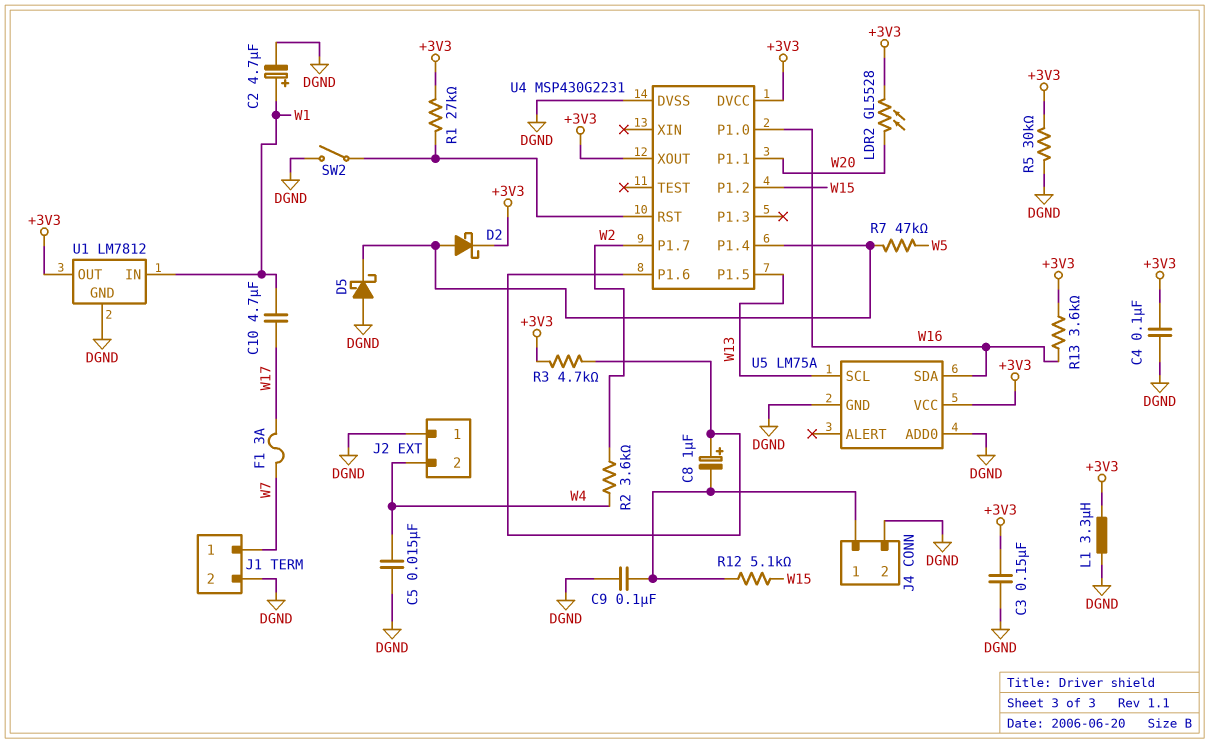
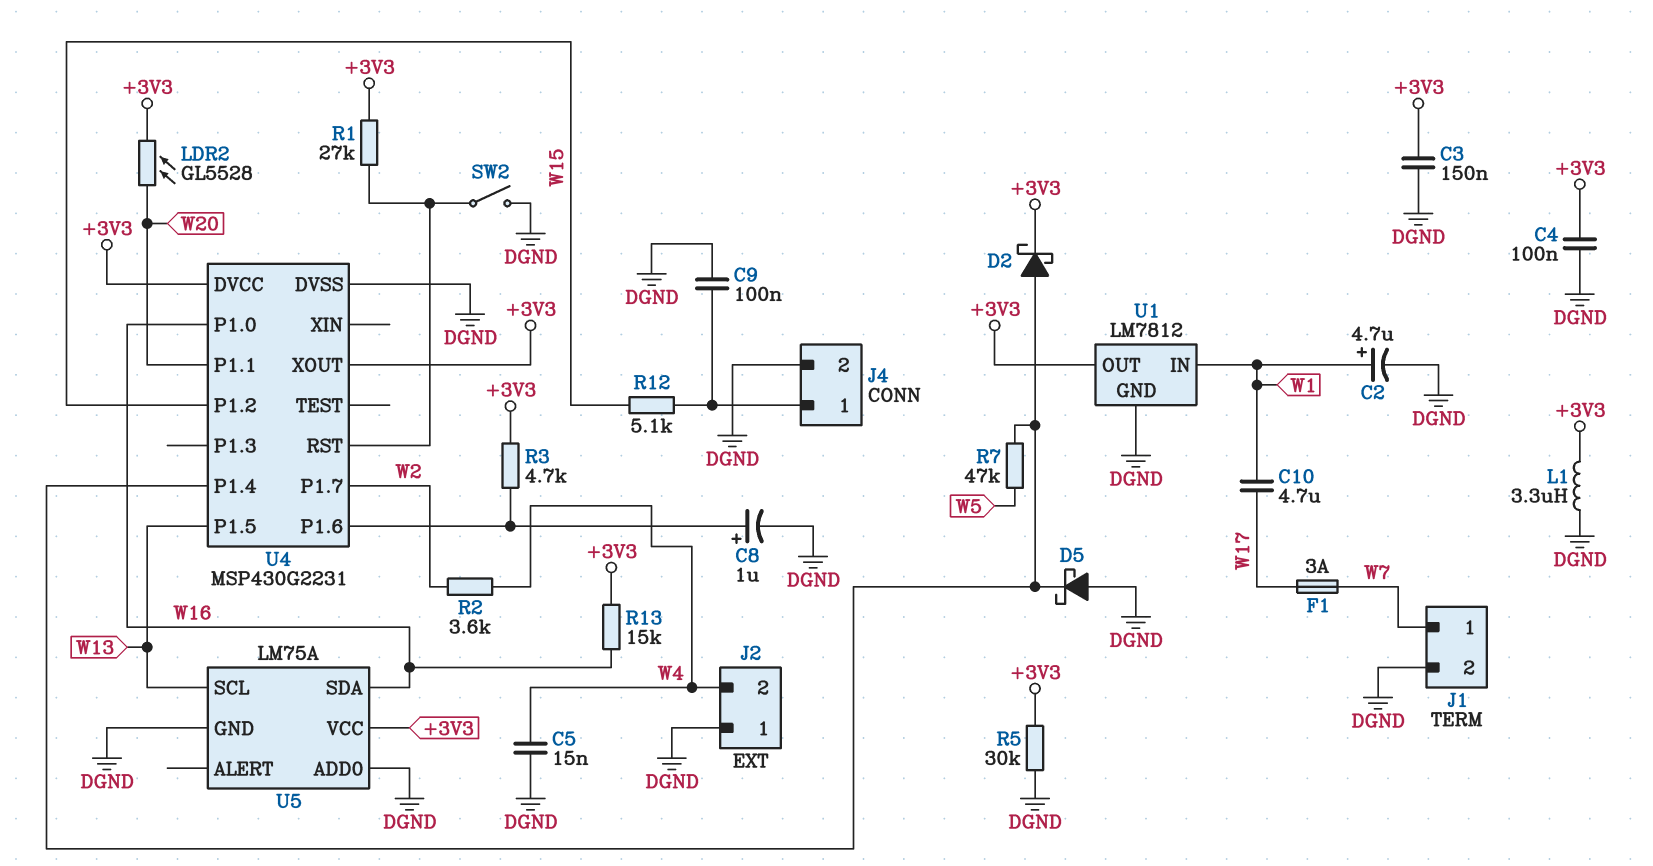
C8: 1uF (plus U4/P1.6, minus J4/1) -> 1uF (plus U4/P1.6, minus DGND)
R13: 3.6k (+3V3, W16) -> 15k (+3V3, W16)

